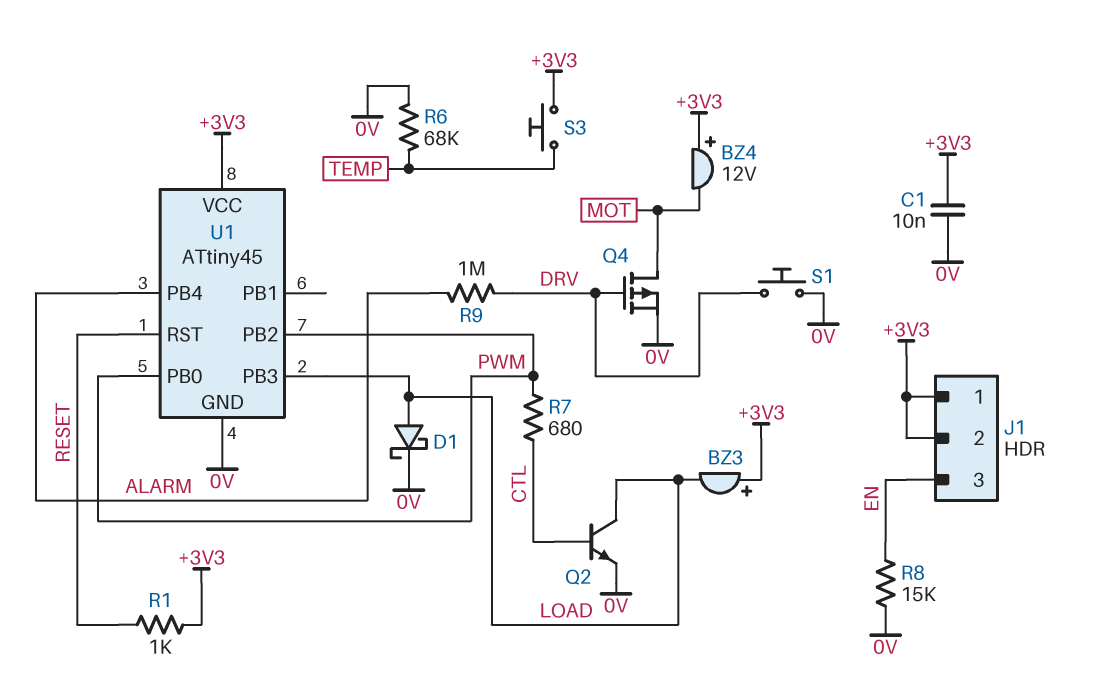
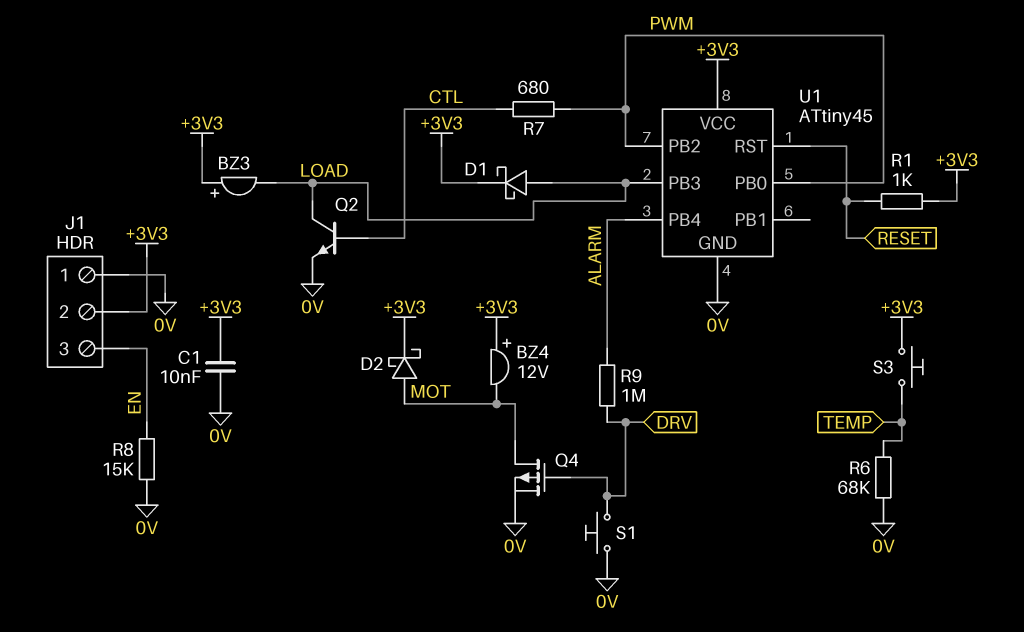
D1: schottky (A LOAD, K 0V) -> schottky (A LOAD, K +3V3)
D2: none -> schottky (A MOT, K +3V3)
J1 pin 1: +3V3 -> 0V

